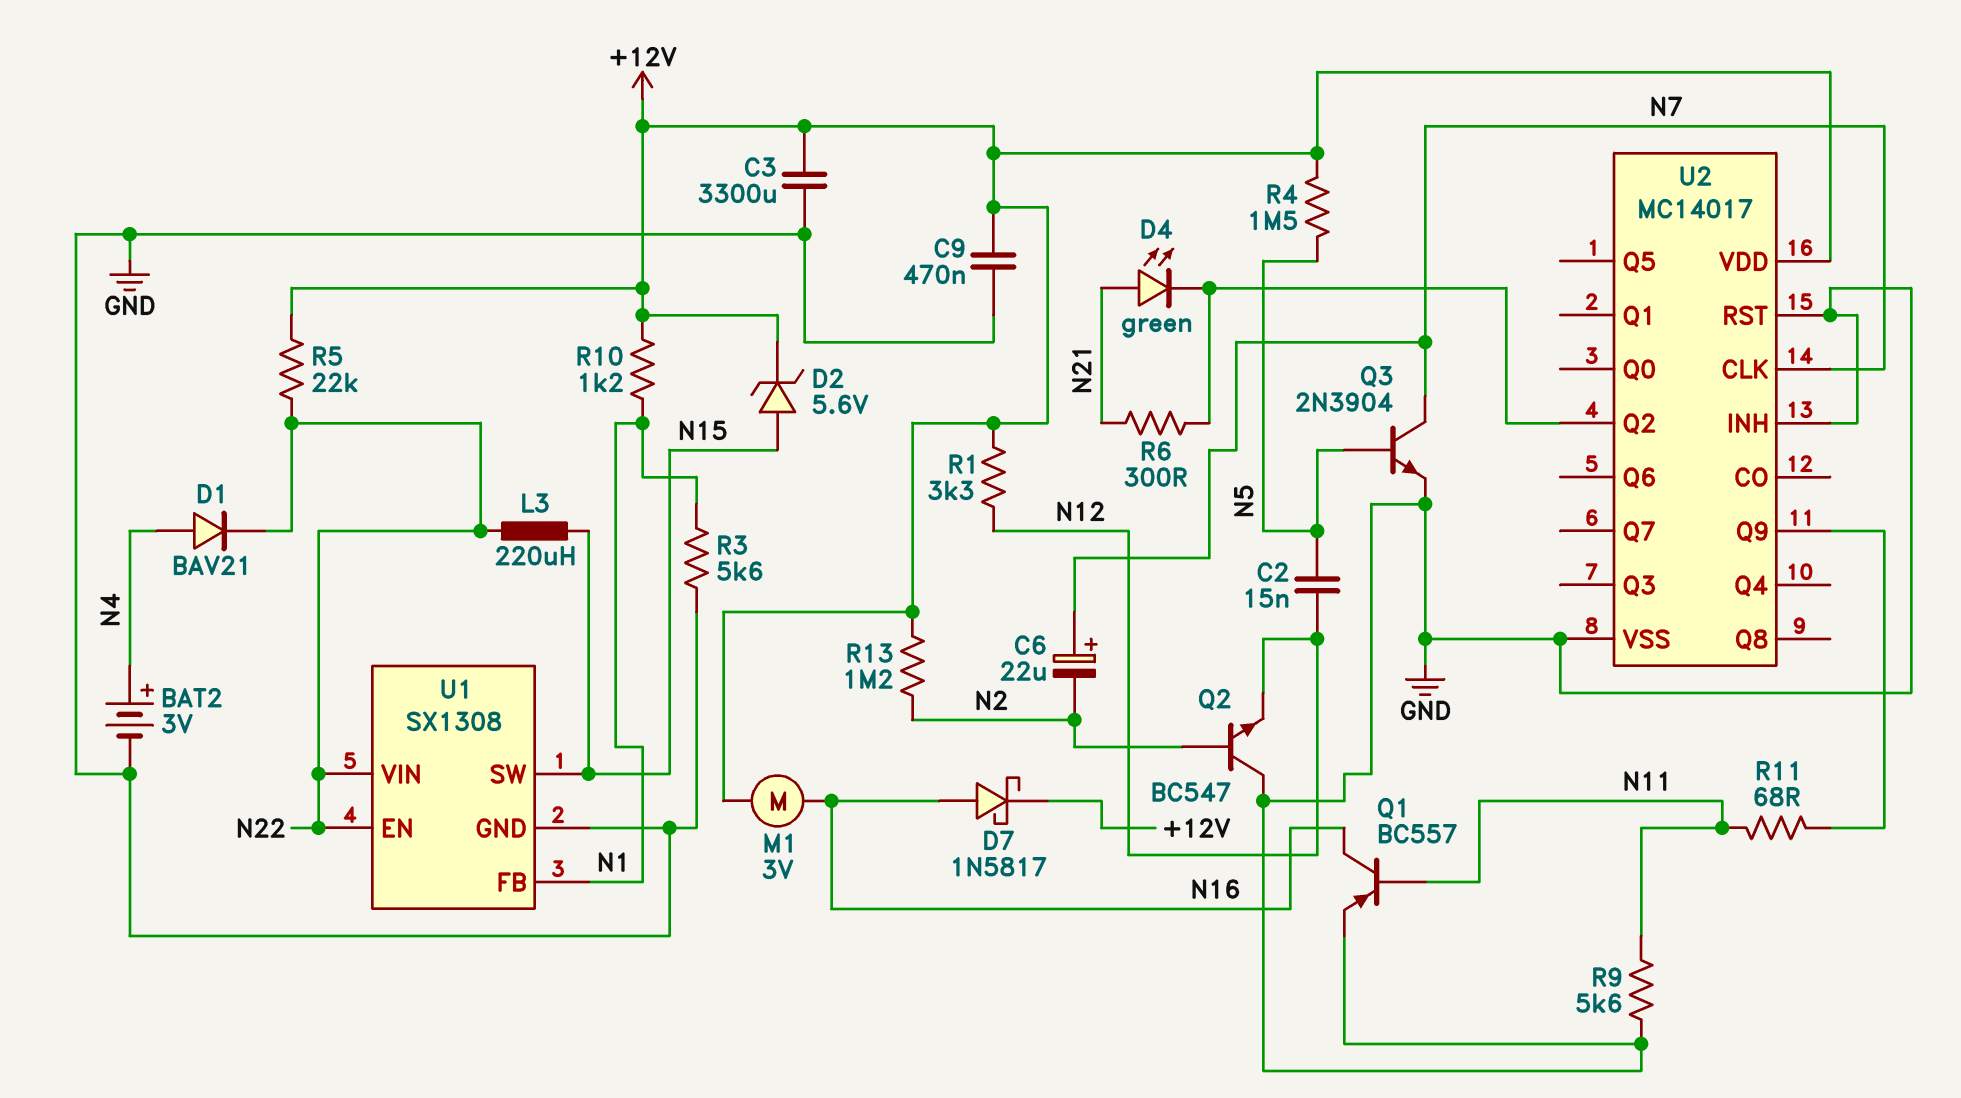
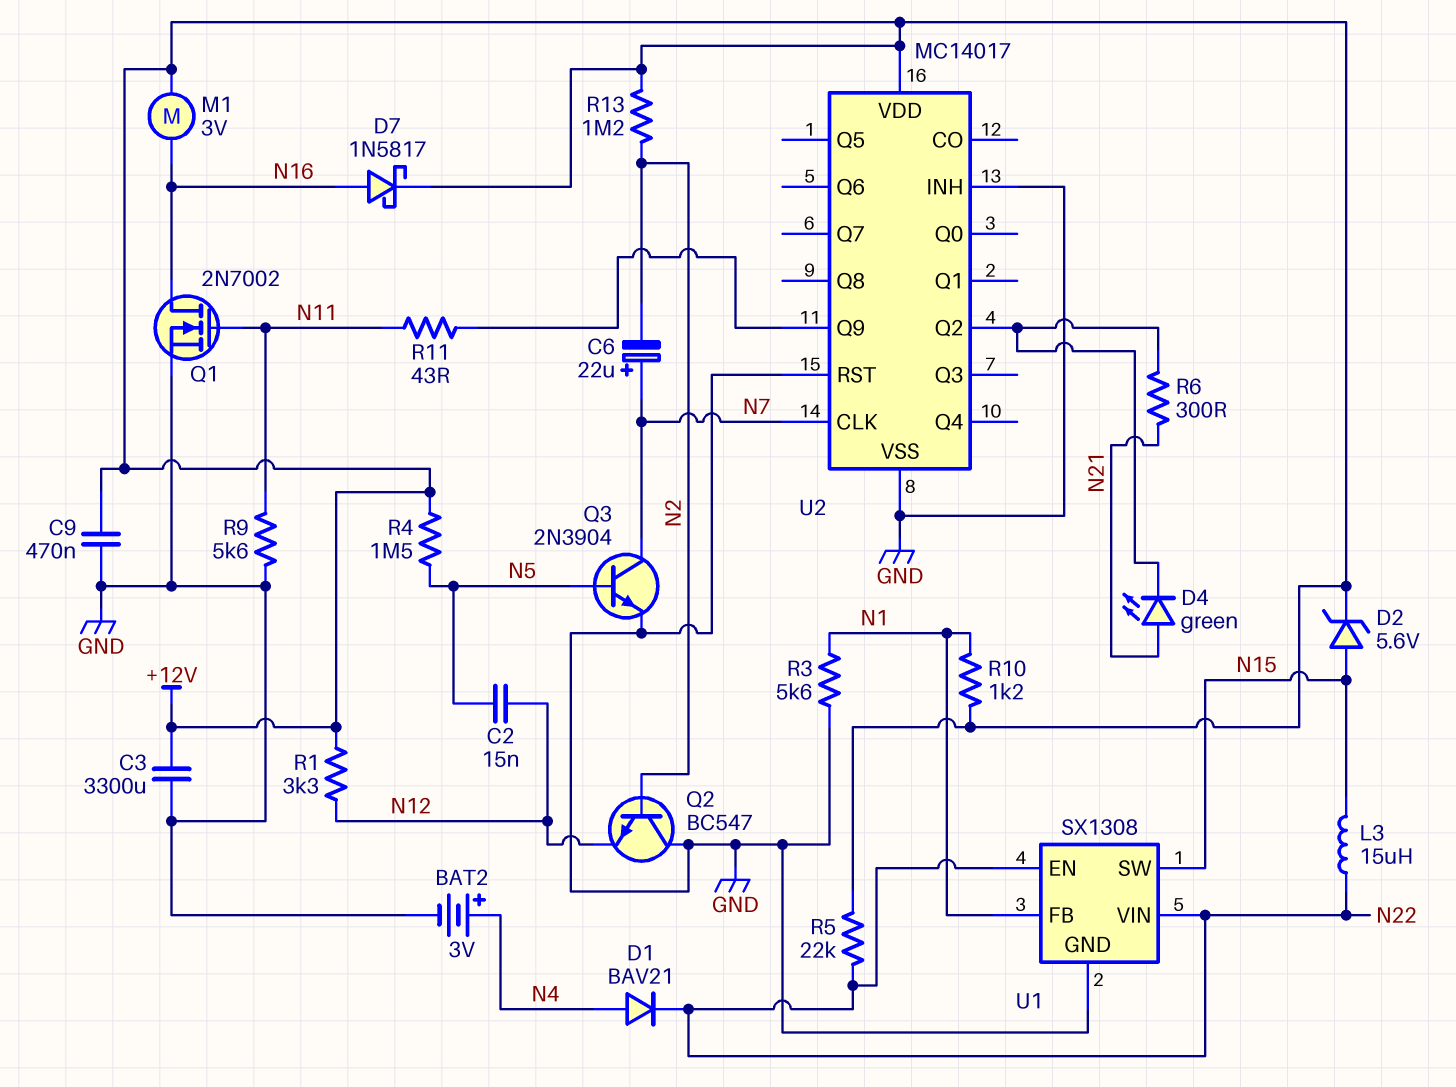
L3: 220uH (N15, N22) -> 15uH (N15, N22)
Q1: PNP BC557 (B N11, C N16, E GND) -> NMOS 2N7002 (G N11, D N16, S GND)
R11: 68 (N11, U2/Q9) -> 43 (N11, U2/Q9)

